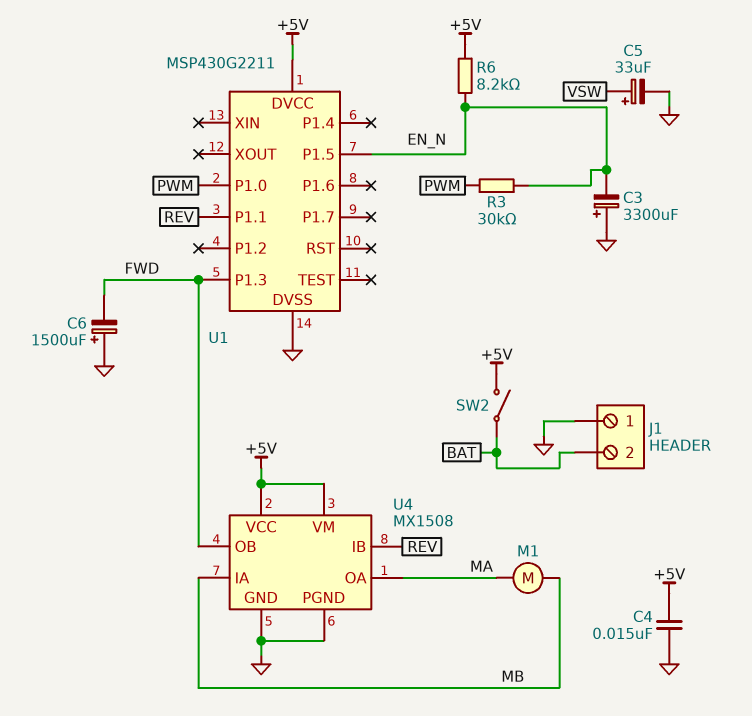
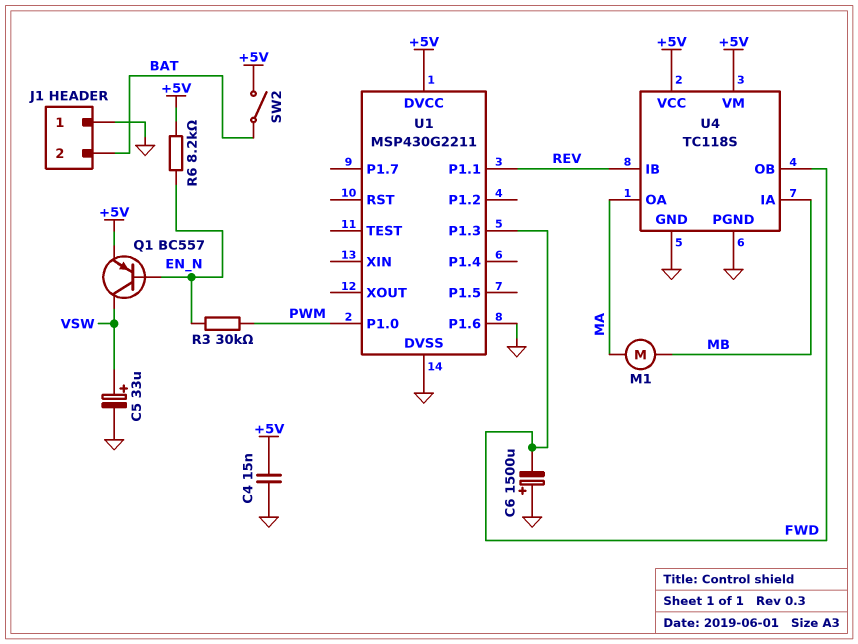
C3: 3300uF (plus GND, minus EN_N) -> none
Q1: none -> PNP BC557 (B EN_N, C VSW, E +5V)
U1 pin P1.5: EN_N -> none
U1 pin P1.6: none -> GND
U4: MX1508 -> TC118S

